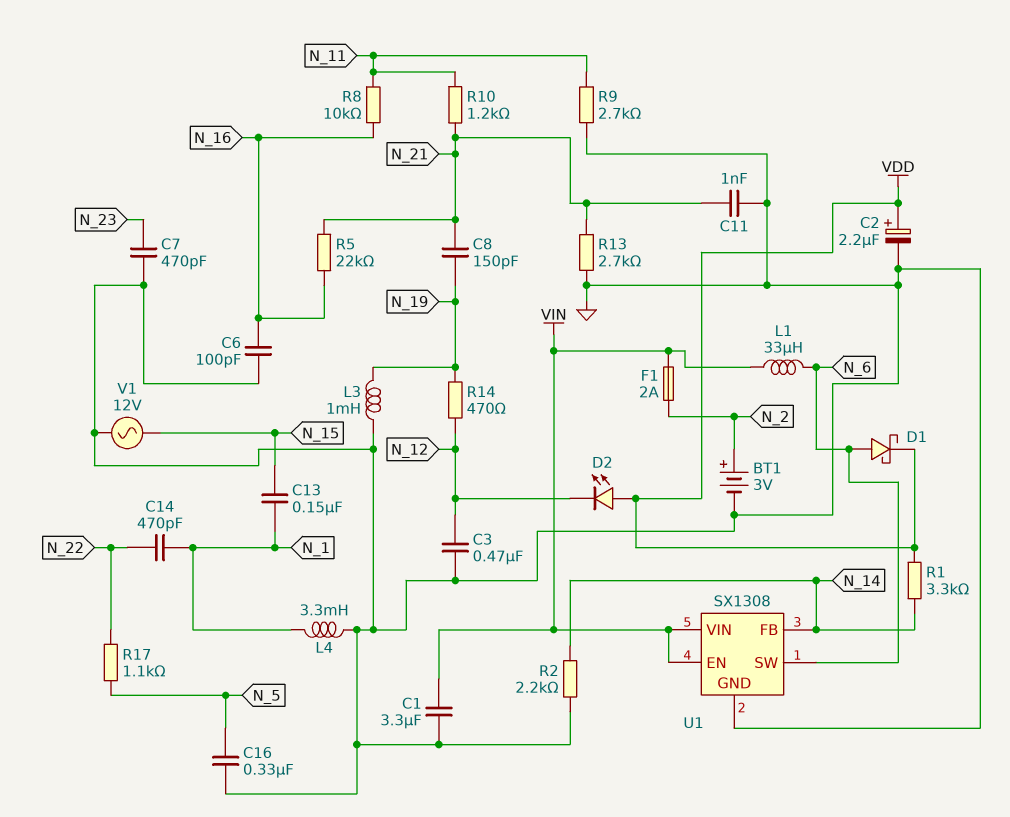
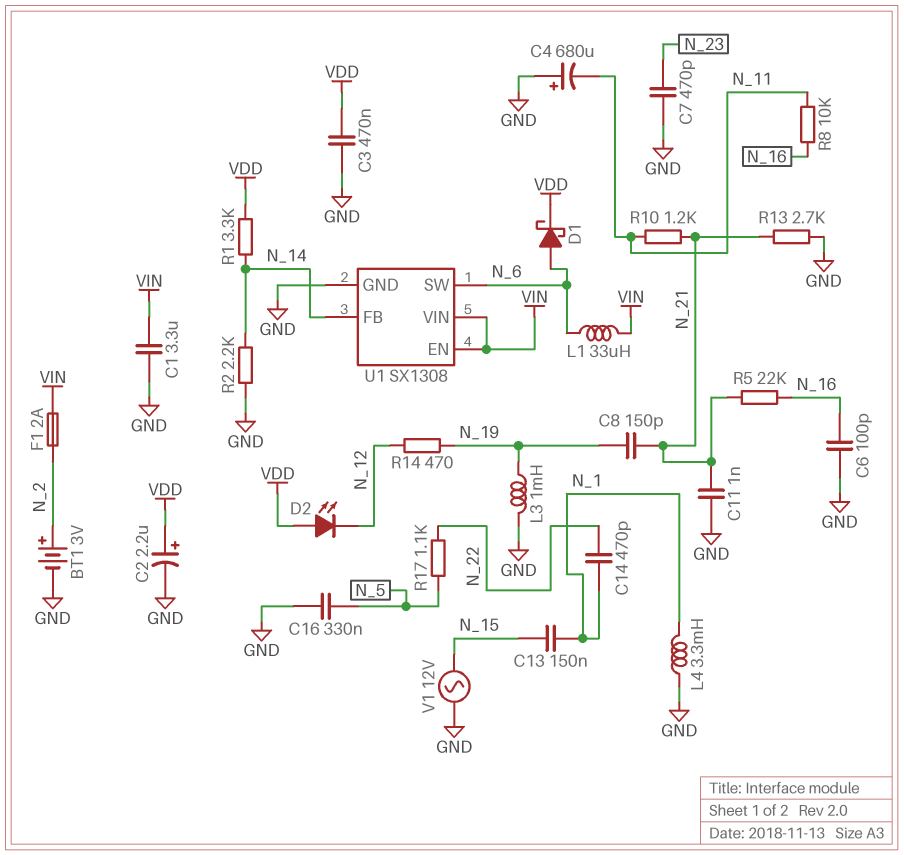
C3: 470nF (GND, N_12) -> 470nF (GND, VDD)
C4: none -> 680uF (plus GND, minus N_11)
R9: 2.7k (GND, N_11) -> none

